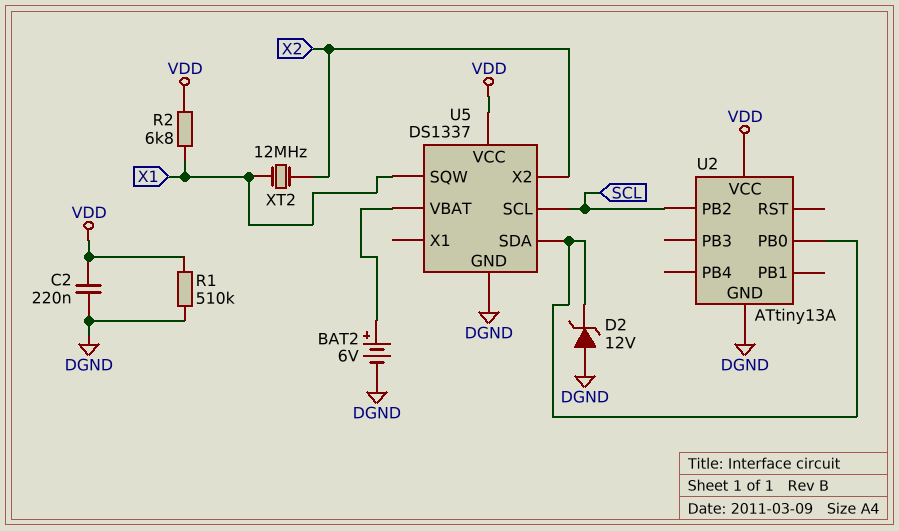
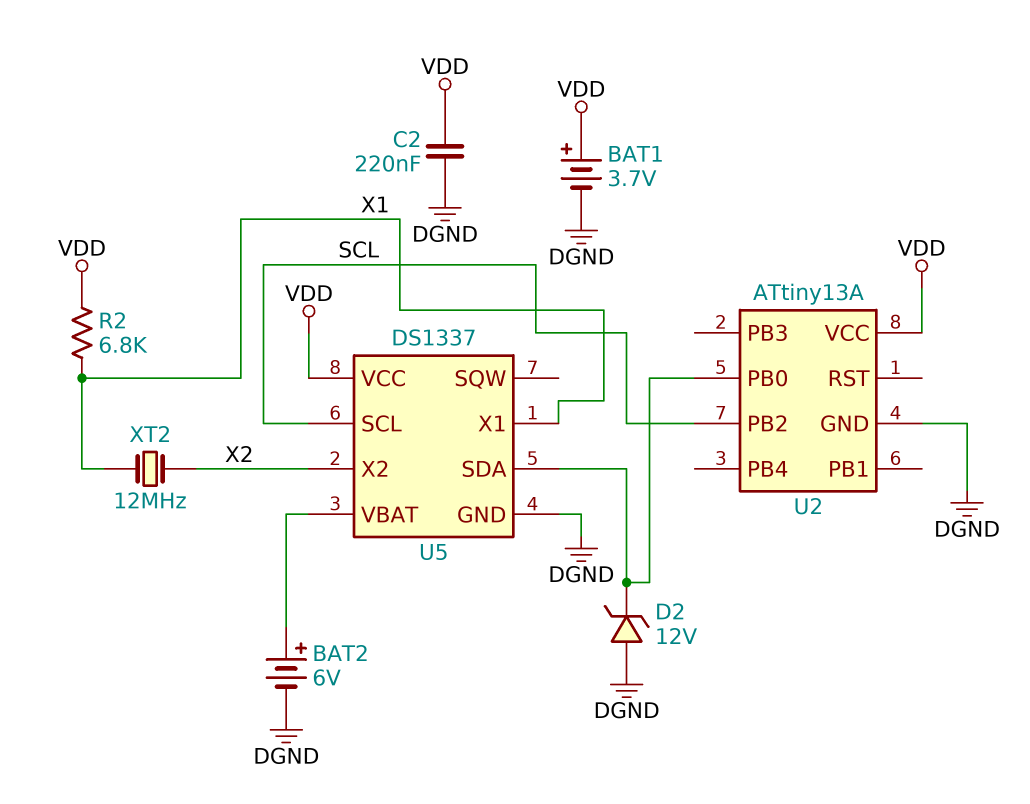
BAT1: none -> 3.7V (plus VDD, minus DGND)
R1: 510k (DGND, VDD) -> none
U5 pin SQW: X1 -> none
U5 pin X1: none -> X1

